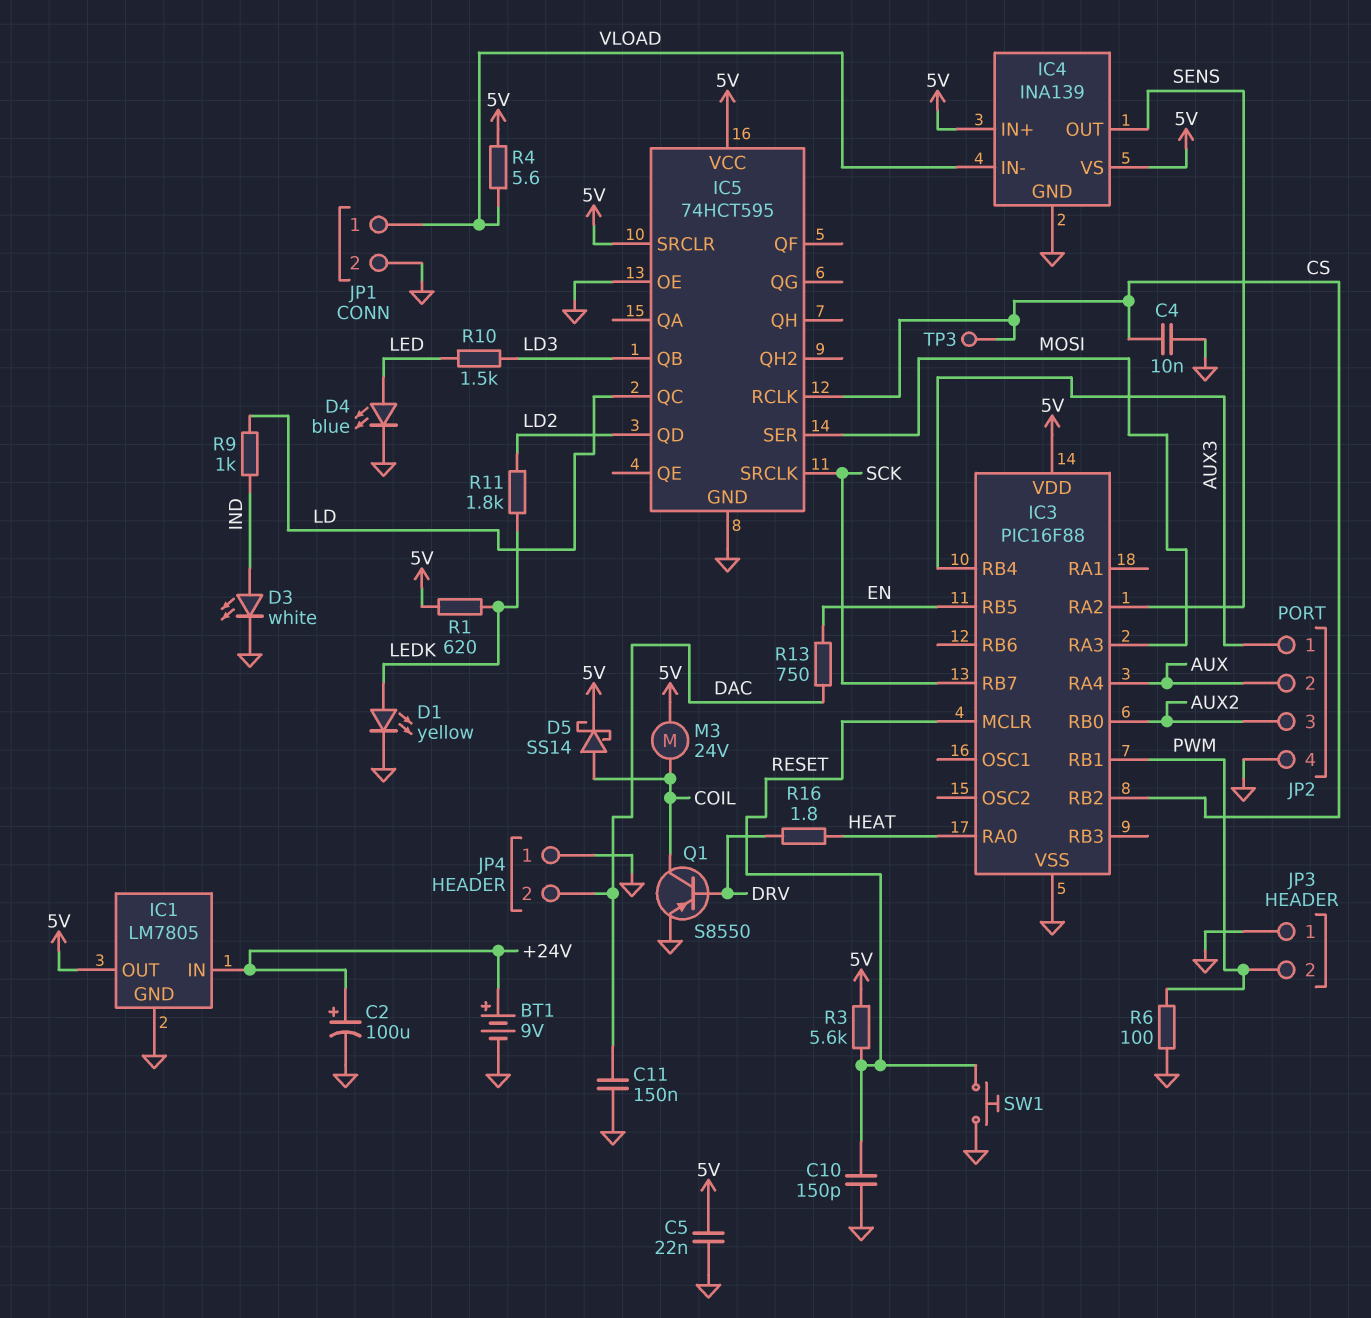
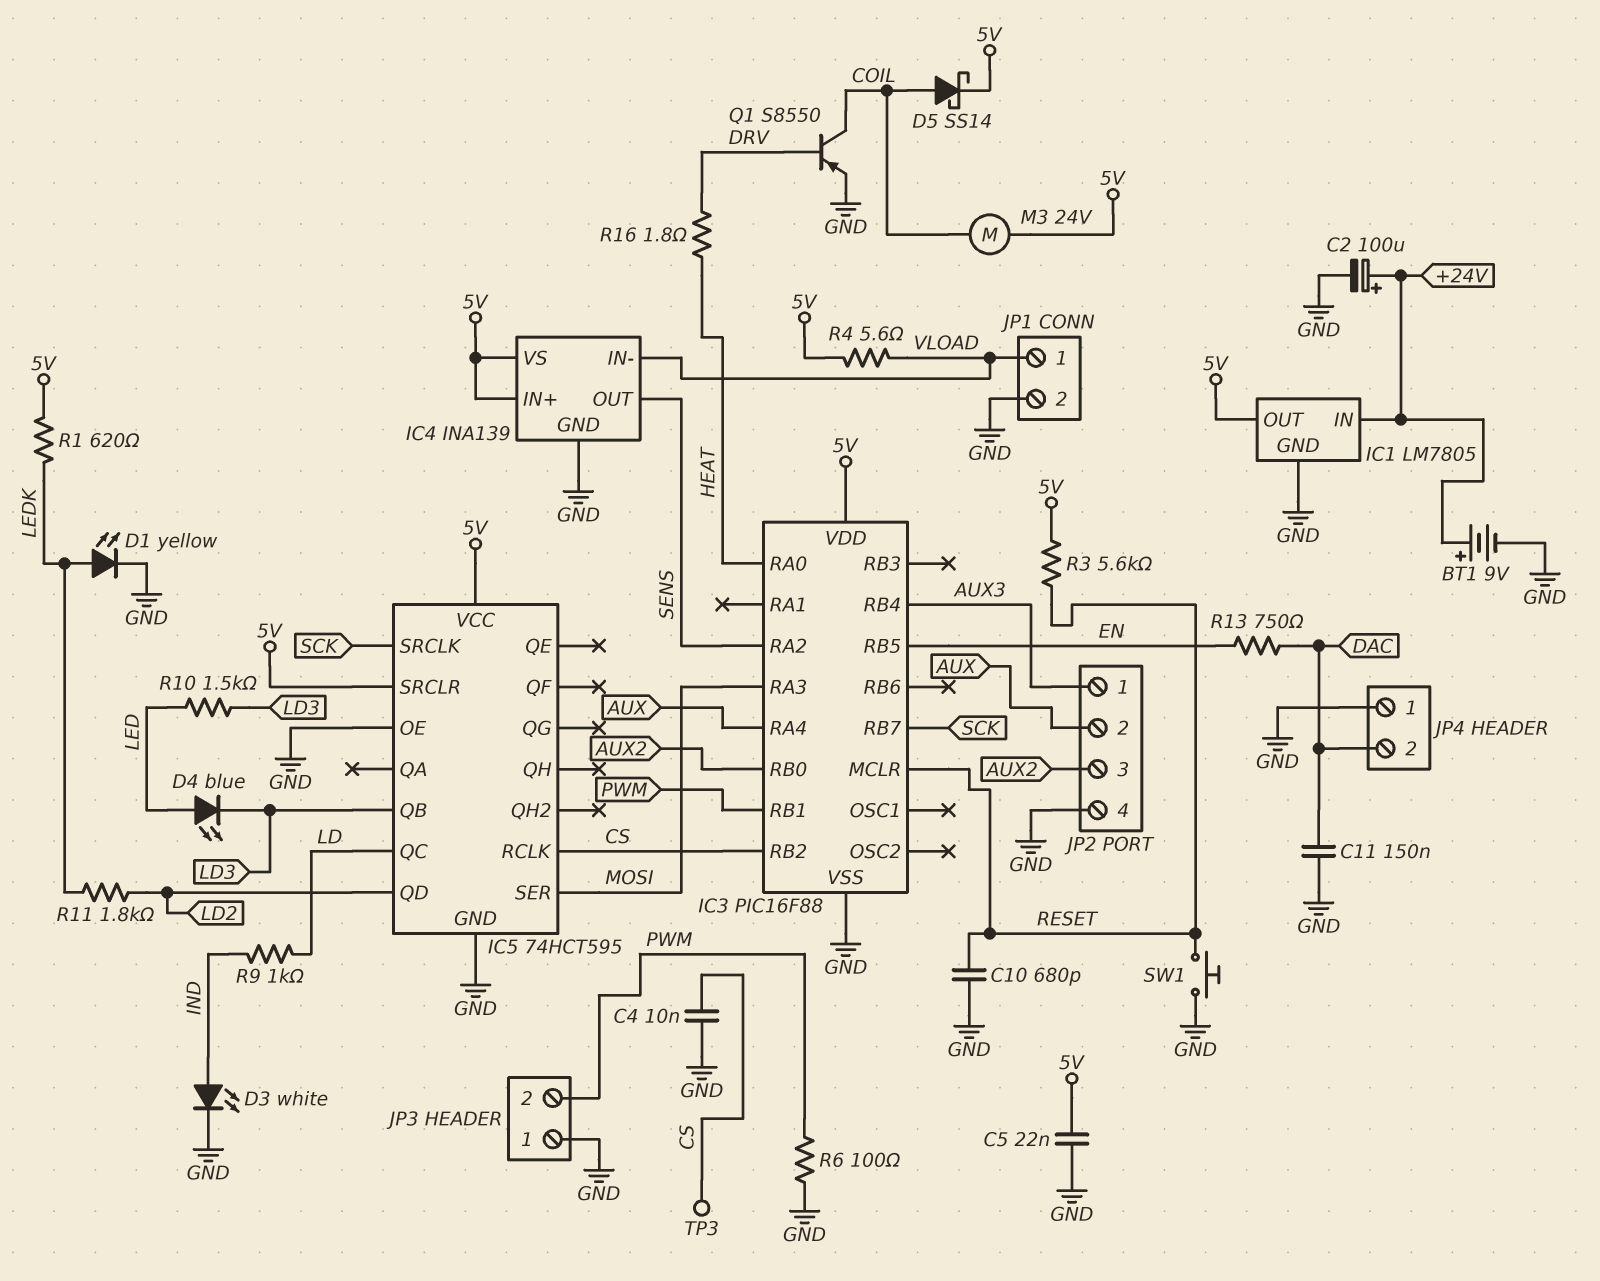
C10: 150pF (GND, RESET) -> 680pF (GND, RESET)
D4: LED blue (A LED, K GND) -> LED blue (A LED, K LD3)

